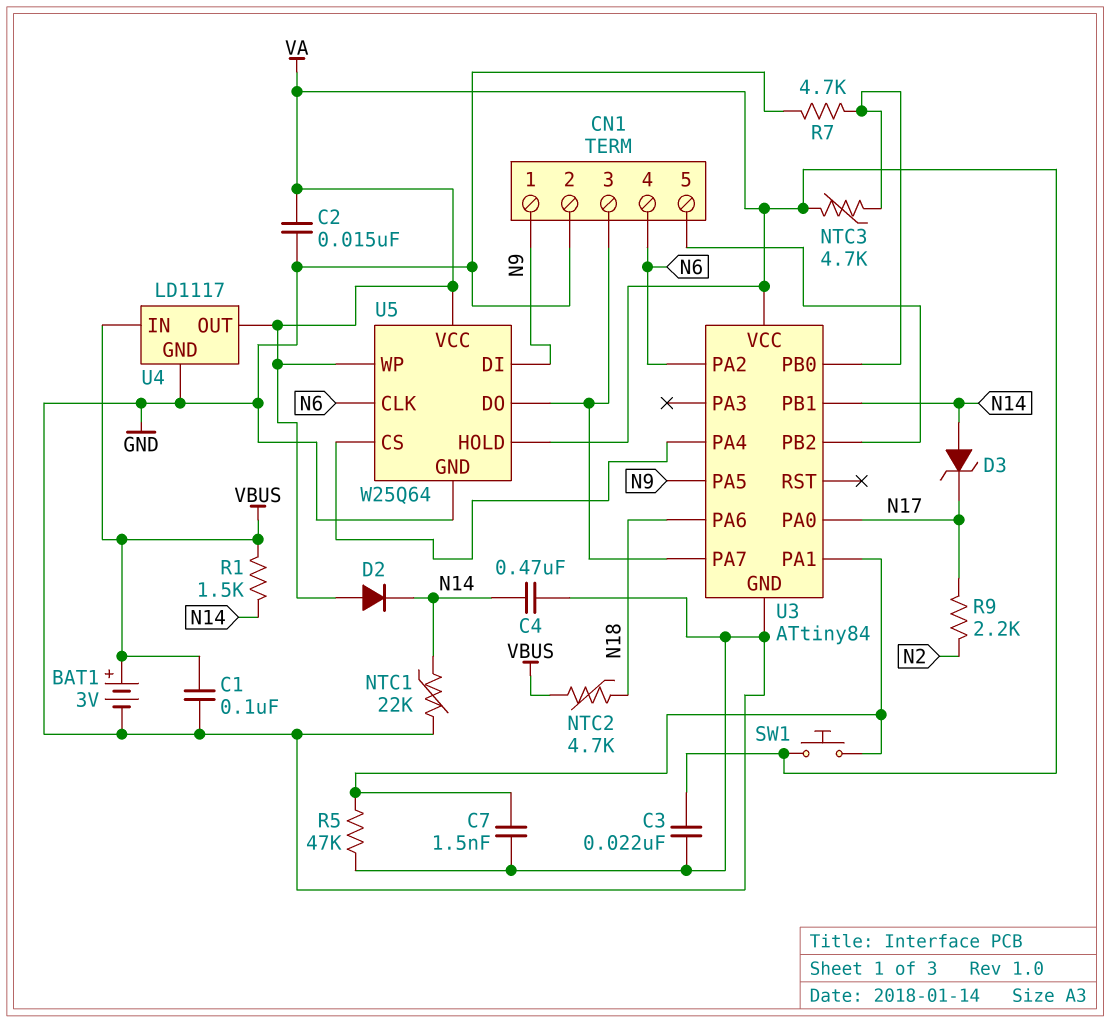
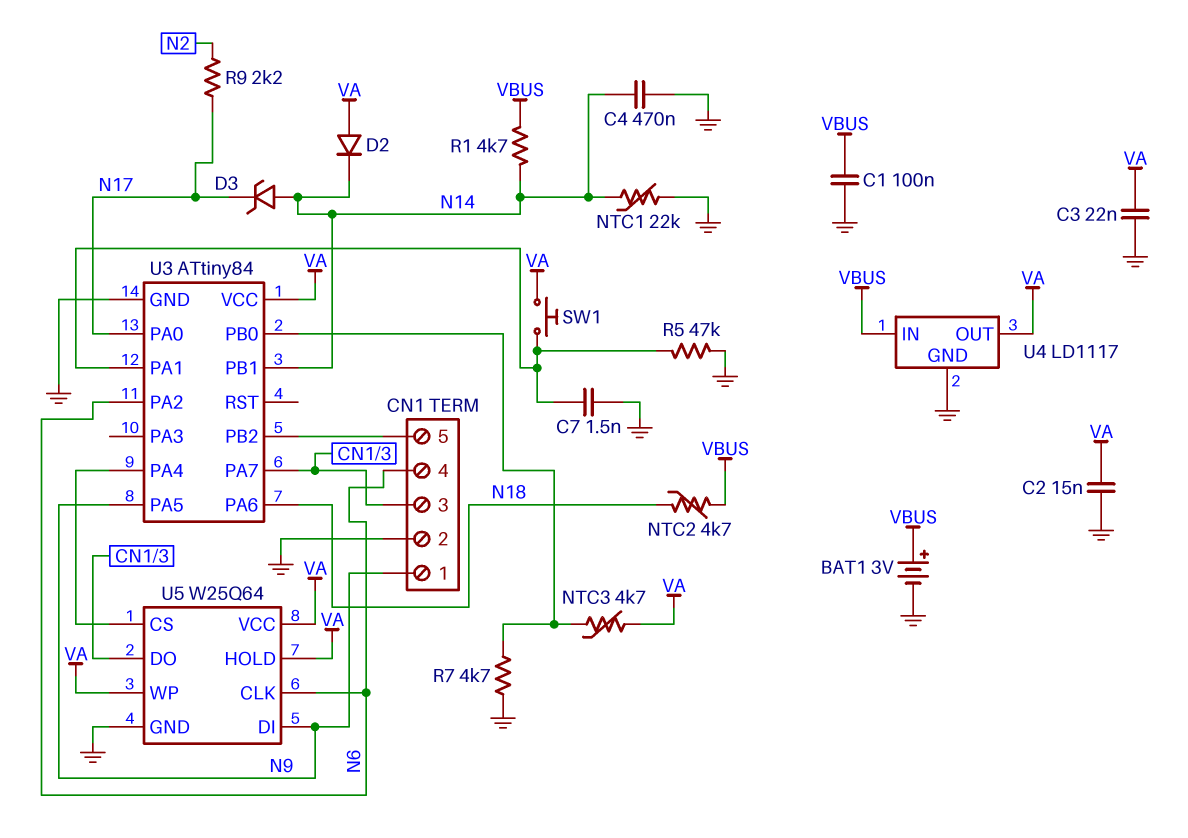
R1: 1.5k (N14, VBUS) -> 4.7k (N14, VBUS)

